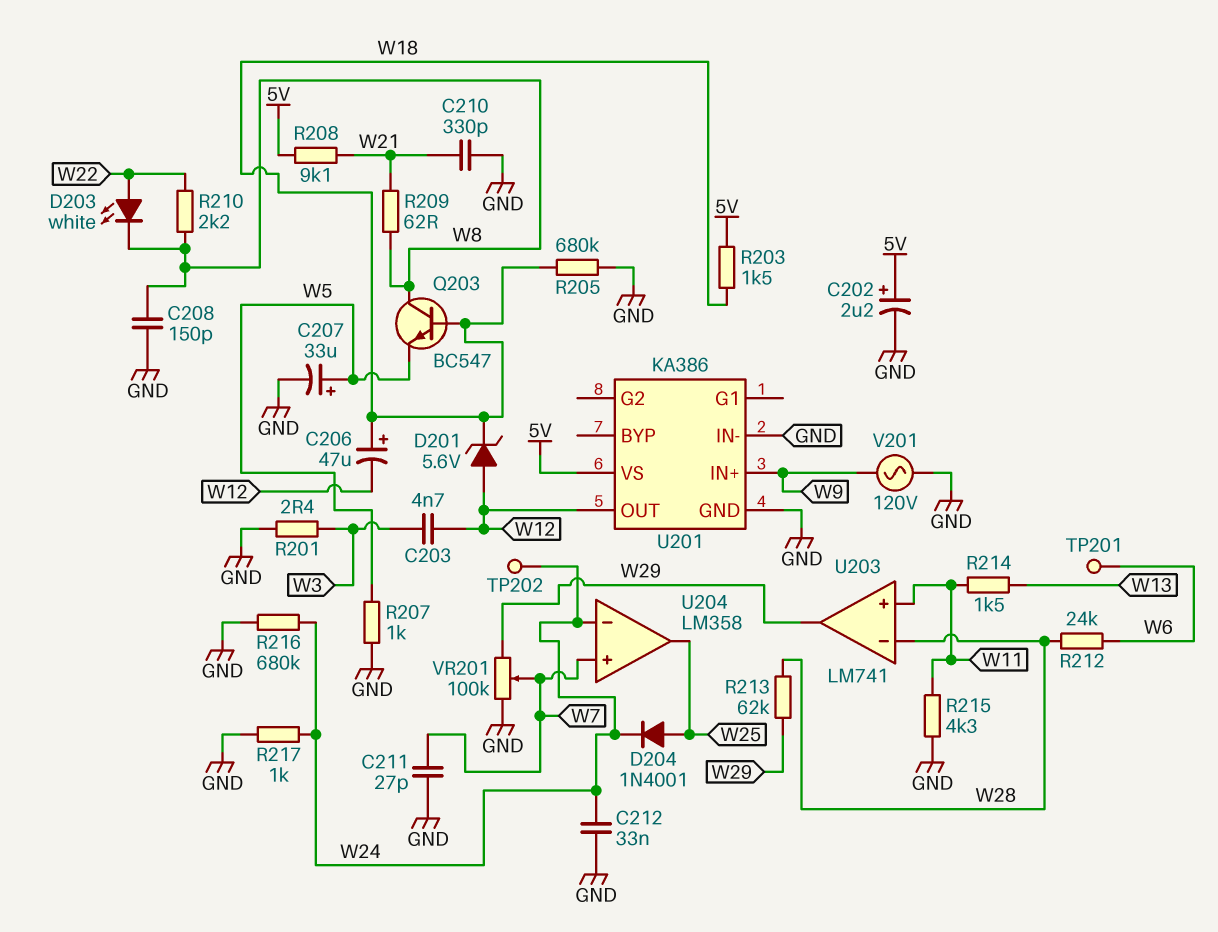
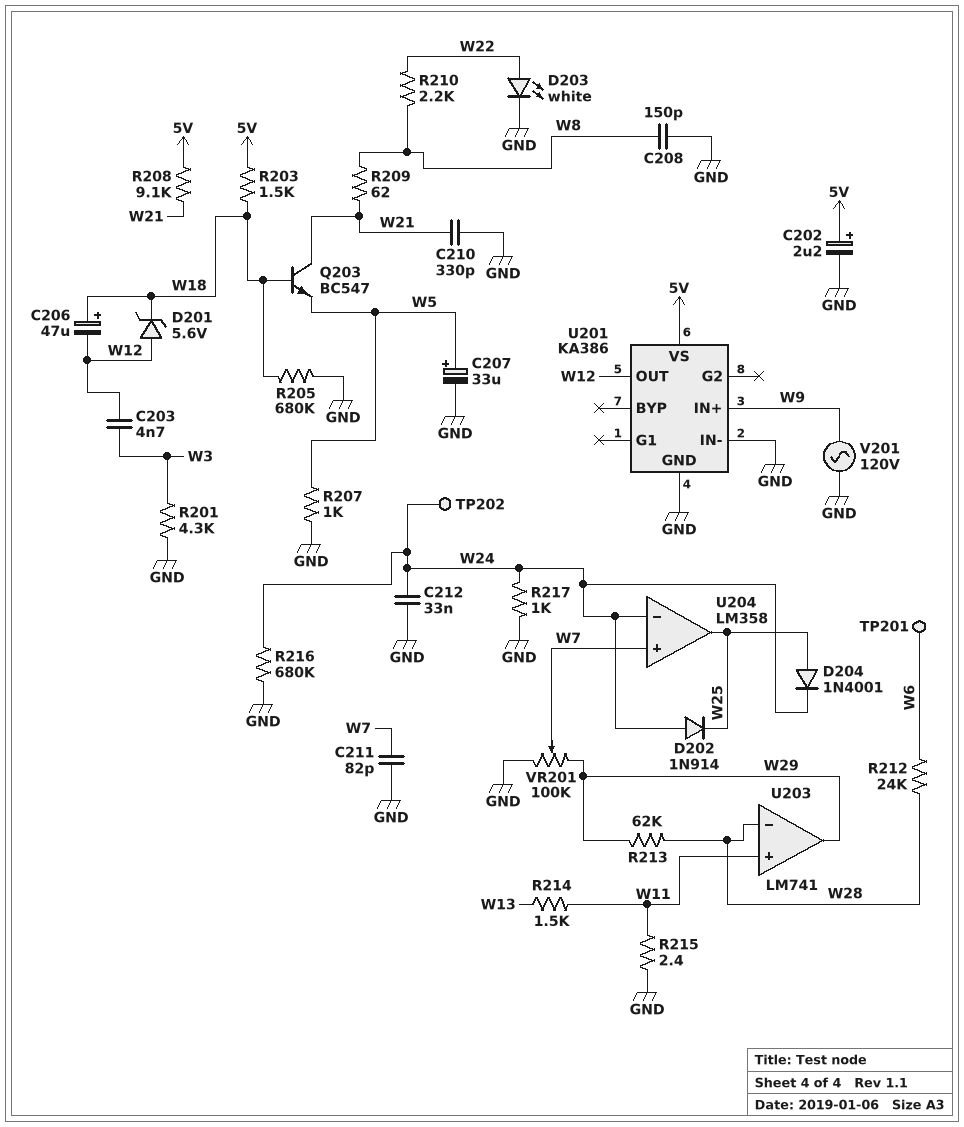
C211: 27pF (GND, W7) -> 82pF (GND, W7)
D202: none -> diode 1N914 (A W24, K W25)
D203: LED white (A W22, K W8) -> LED white (A W22, K GND)
Q203: NPN BC547 (B W18, C W8, E W5) -> NPN BC547 (B W18, C W21, E W5)
R201: 2.4 (GND, W3) -> 4.3k (GND, W3)
R215: 4.3k (GND, W11) -> 2.4 (GND, W11)

